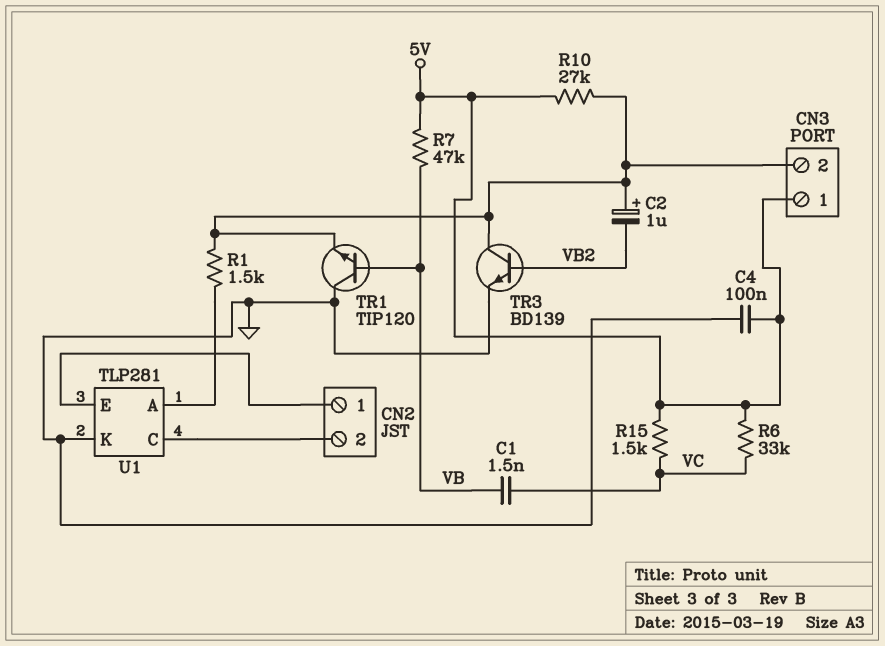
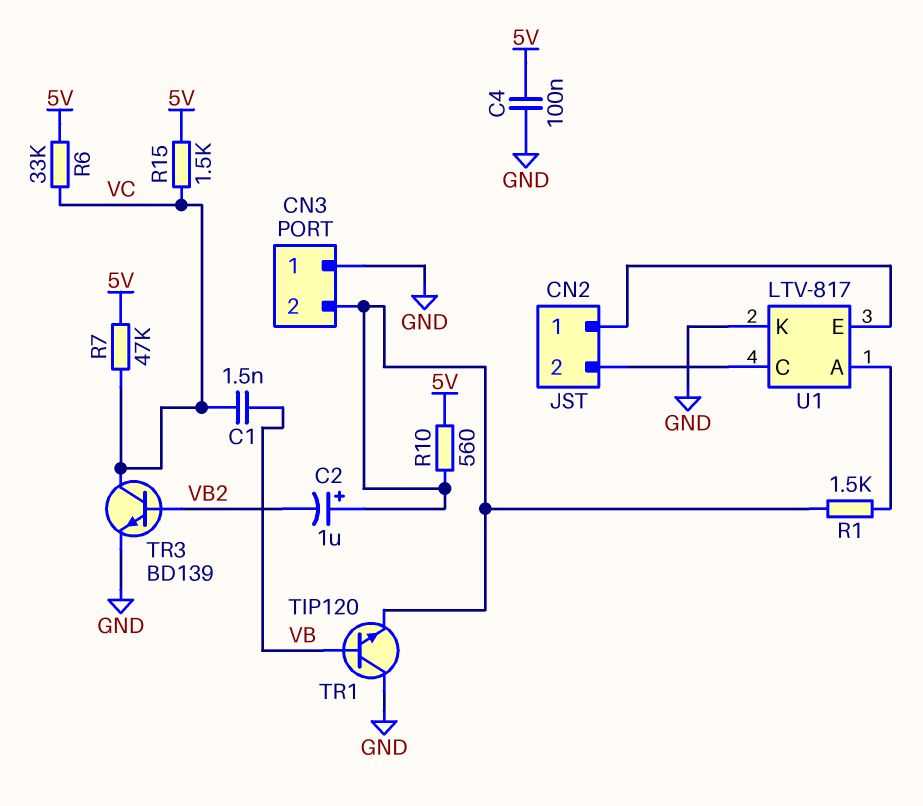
CN3 pin 1: 5V -> GND
R7: 47k (5V, VB) -> 47k (5V, VC)
R10: 27k (5V, CN3/2) -> 560 (5V, CN3/2)
TR3: NPN BD139 (B VB2, C CN3/2, E GND) -> NPN BD139 (B VB2, C VC, E GND)
U1: TLP281 -> LTV-817

